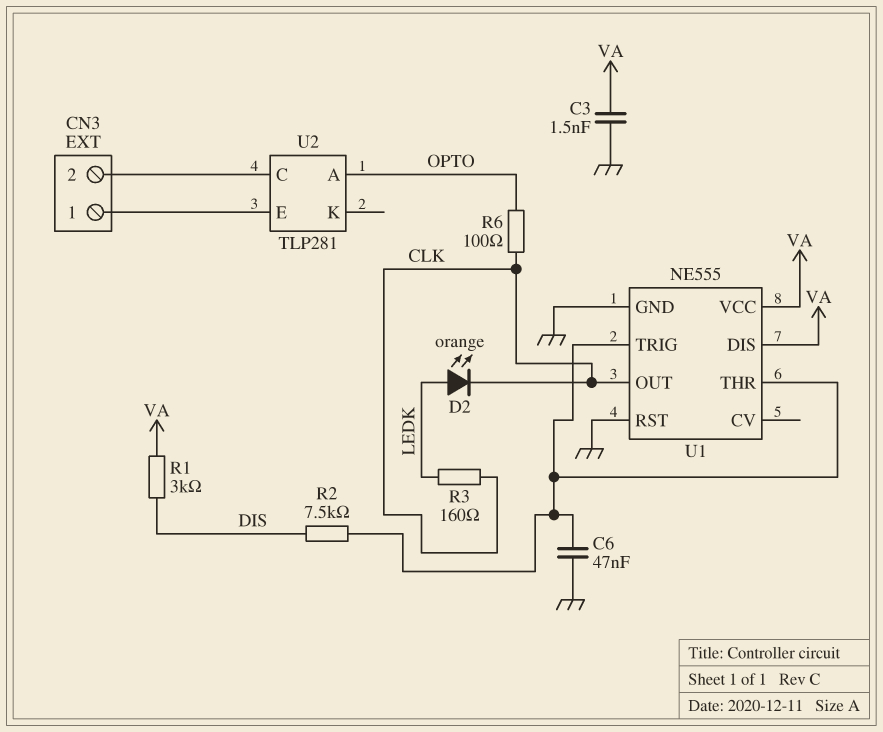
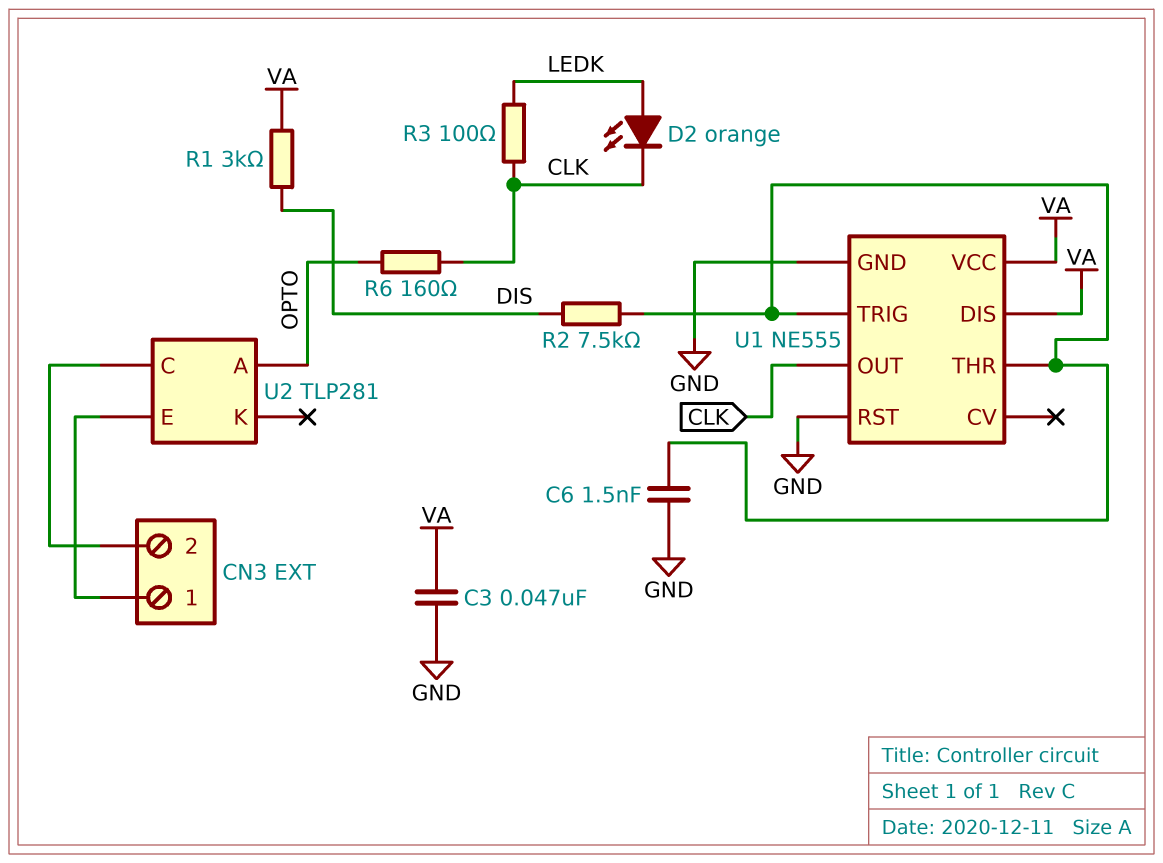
C3: 1.5nF (GND, VA) -> 47nF (GND, VA)
C6: 47nF (GND, U1/THR) -> 1.5nF (GND, U1/THR)
R3: 160 (CLK, LEDK) -> 100 (CLK, LEDK)
R6: 100 (CLK, OPTO) -> 160 (CLK, OPTO)

